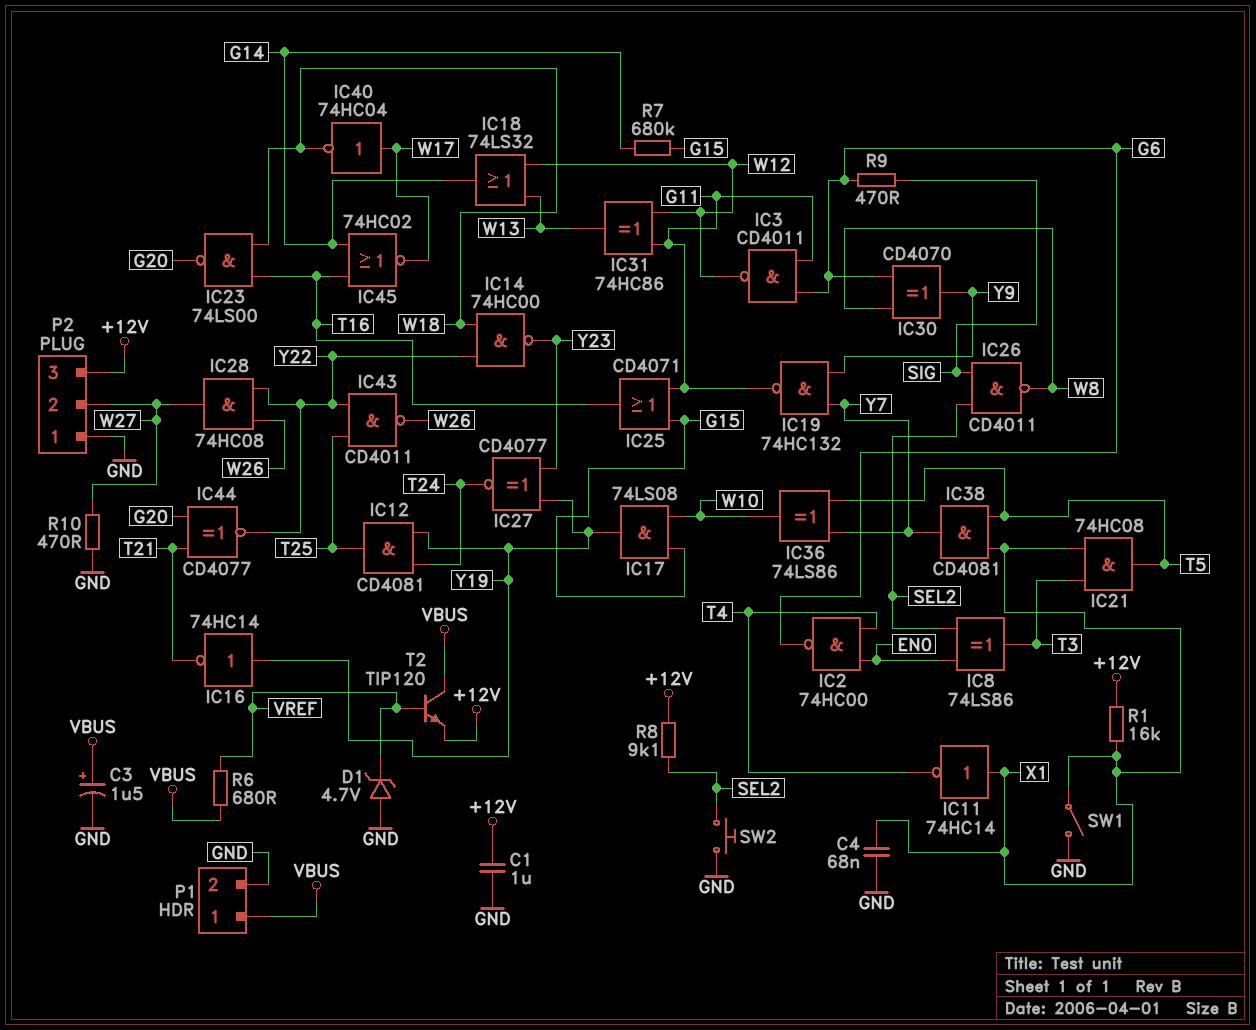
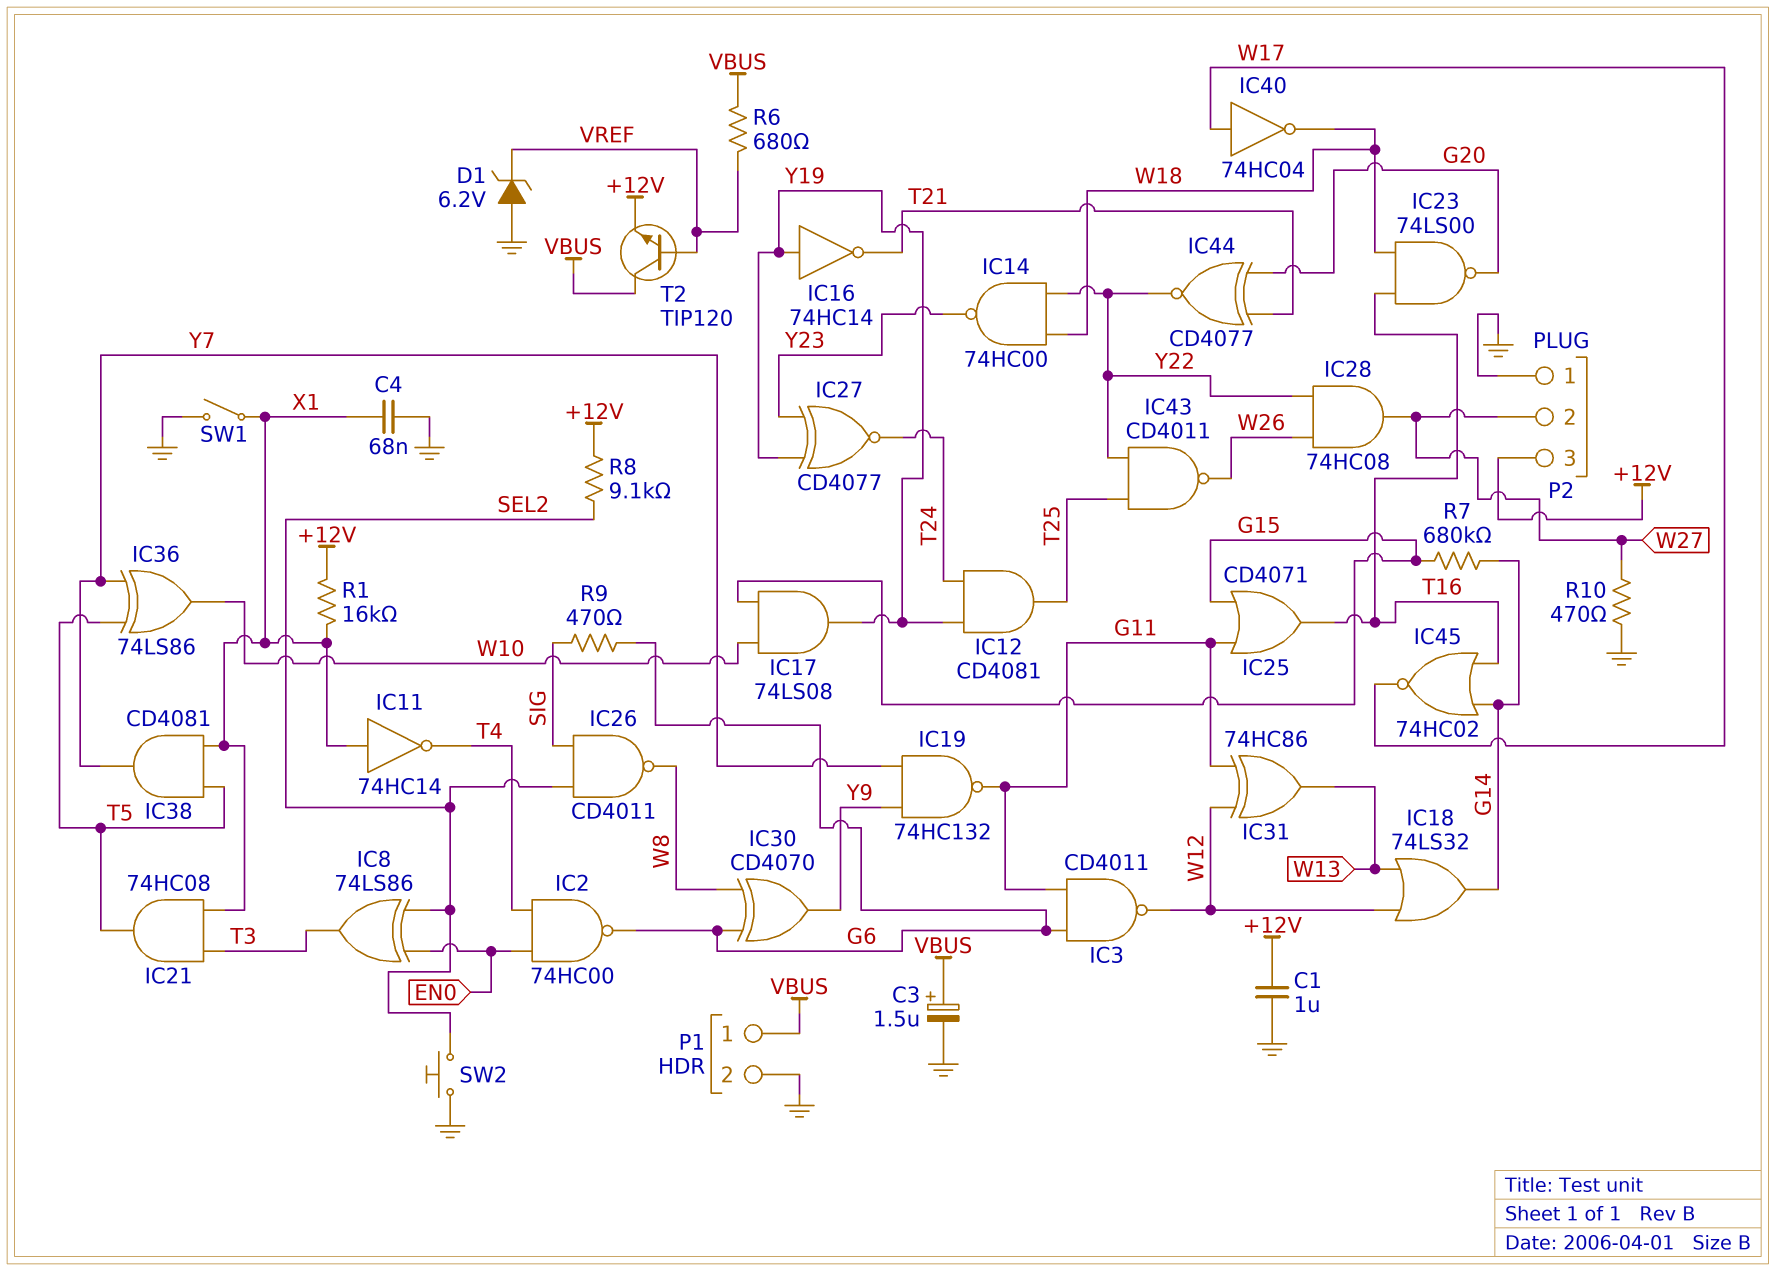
D1: zener 4.7V (A GND, K VREF) -> zener 6.2V (A GND, K VREF)

